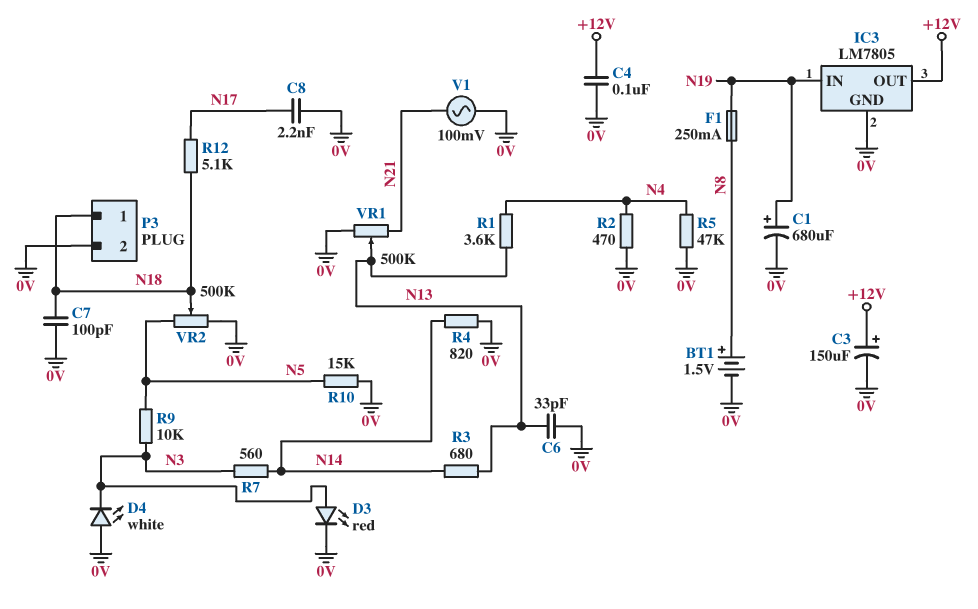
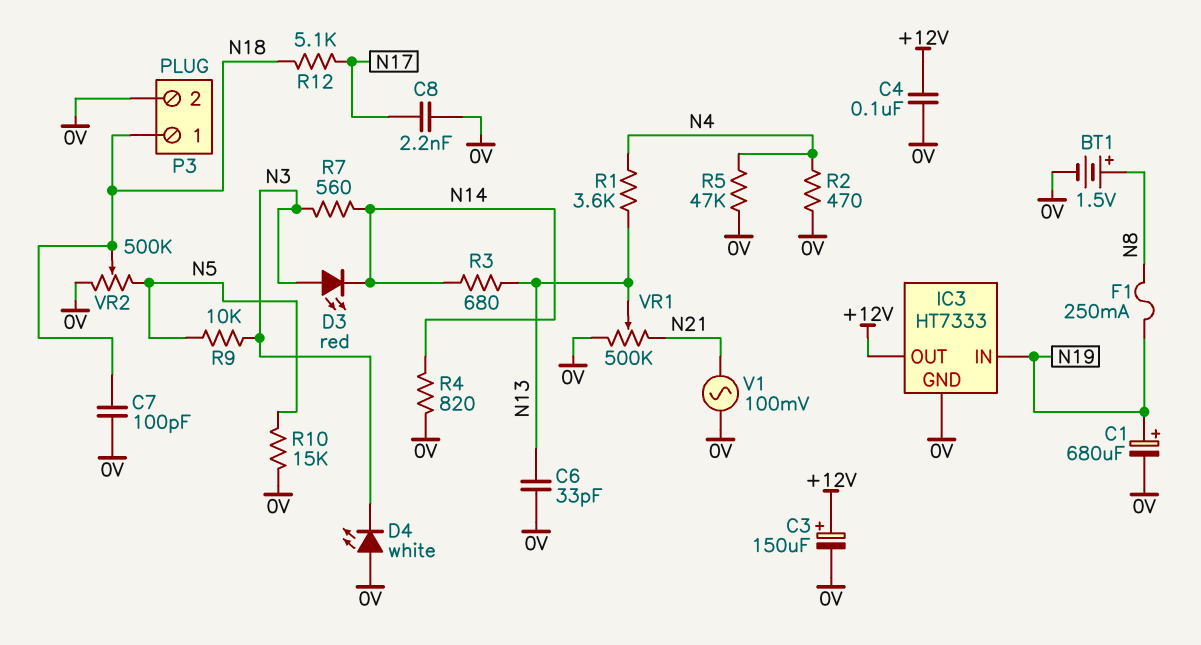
D3: LED red (A N3, K 0V) -> LED red (A N3, K N14)
IC3: LM7805 -> HT7333

